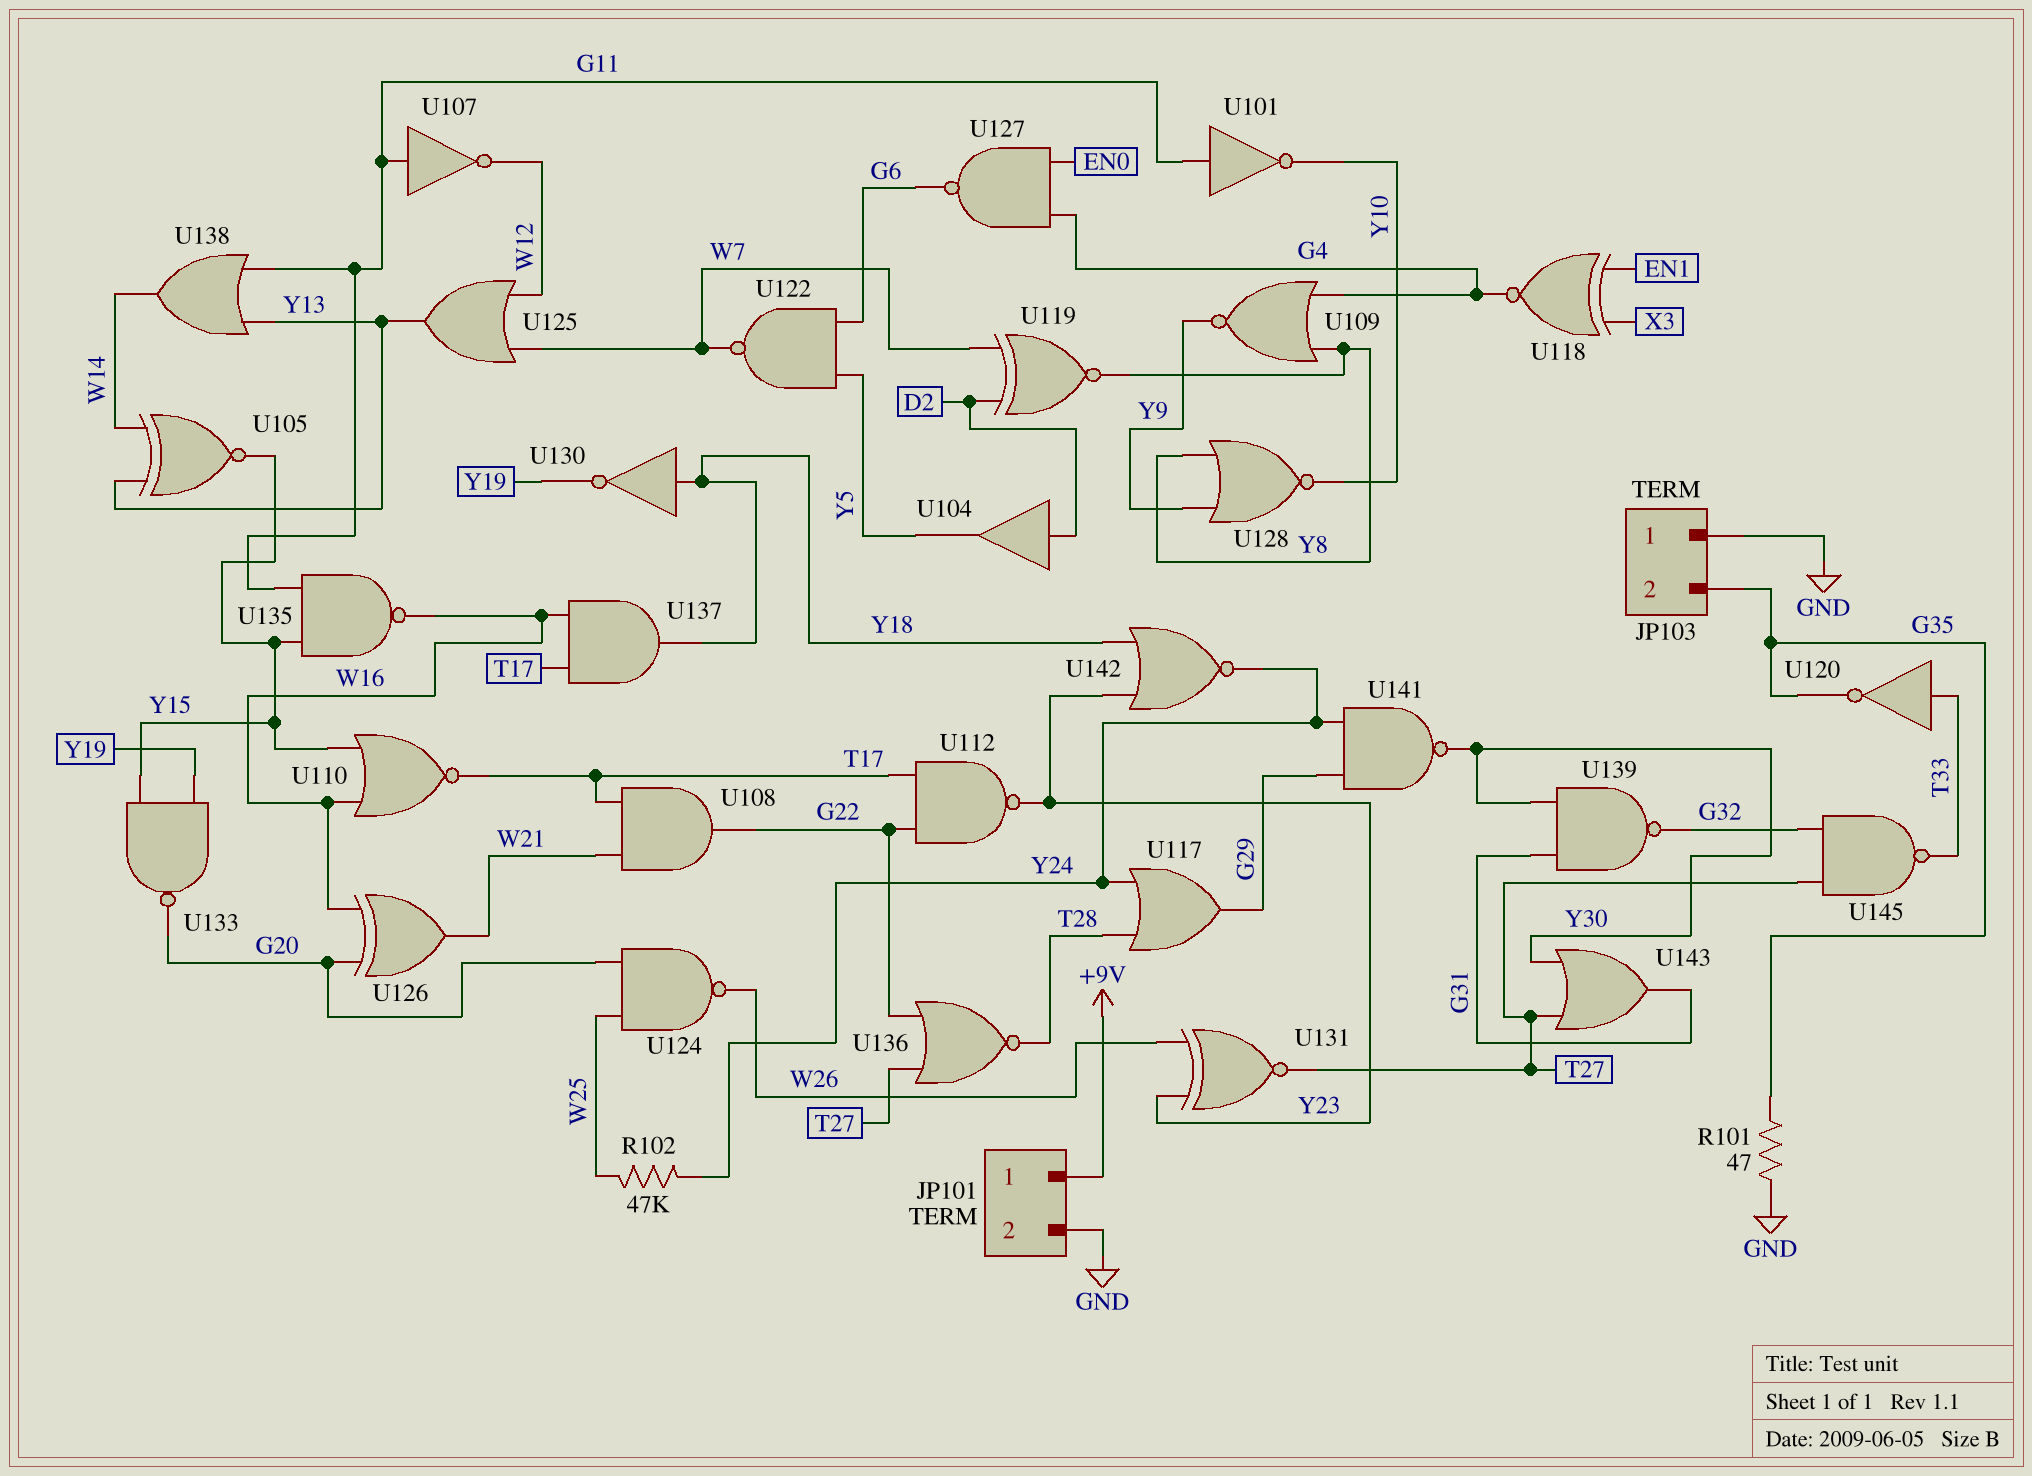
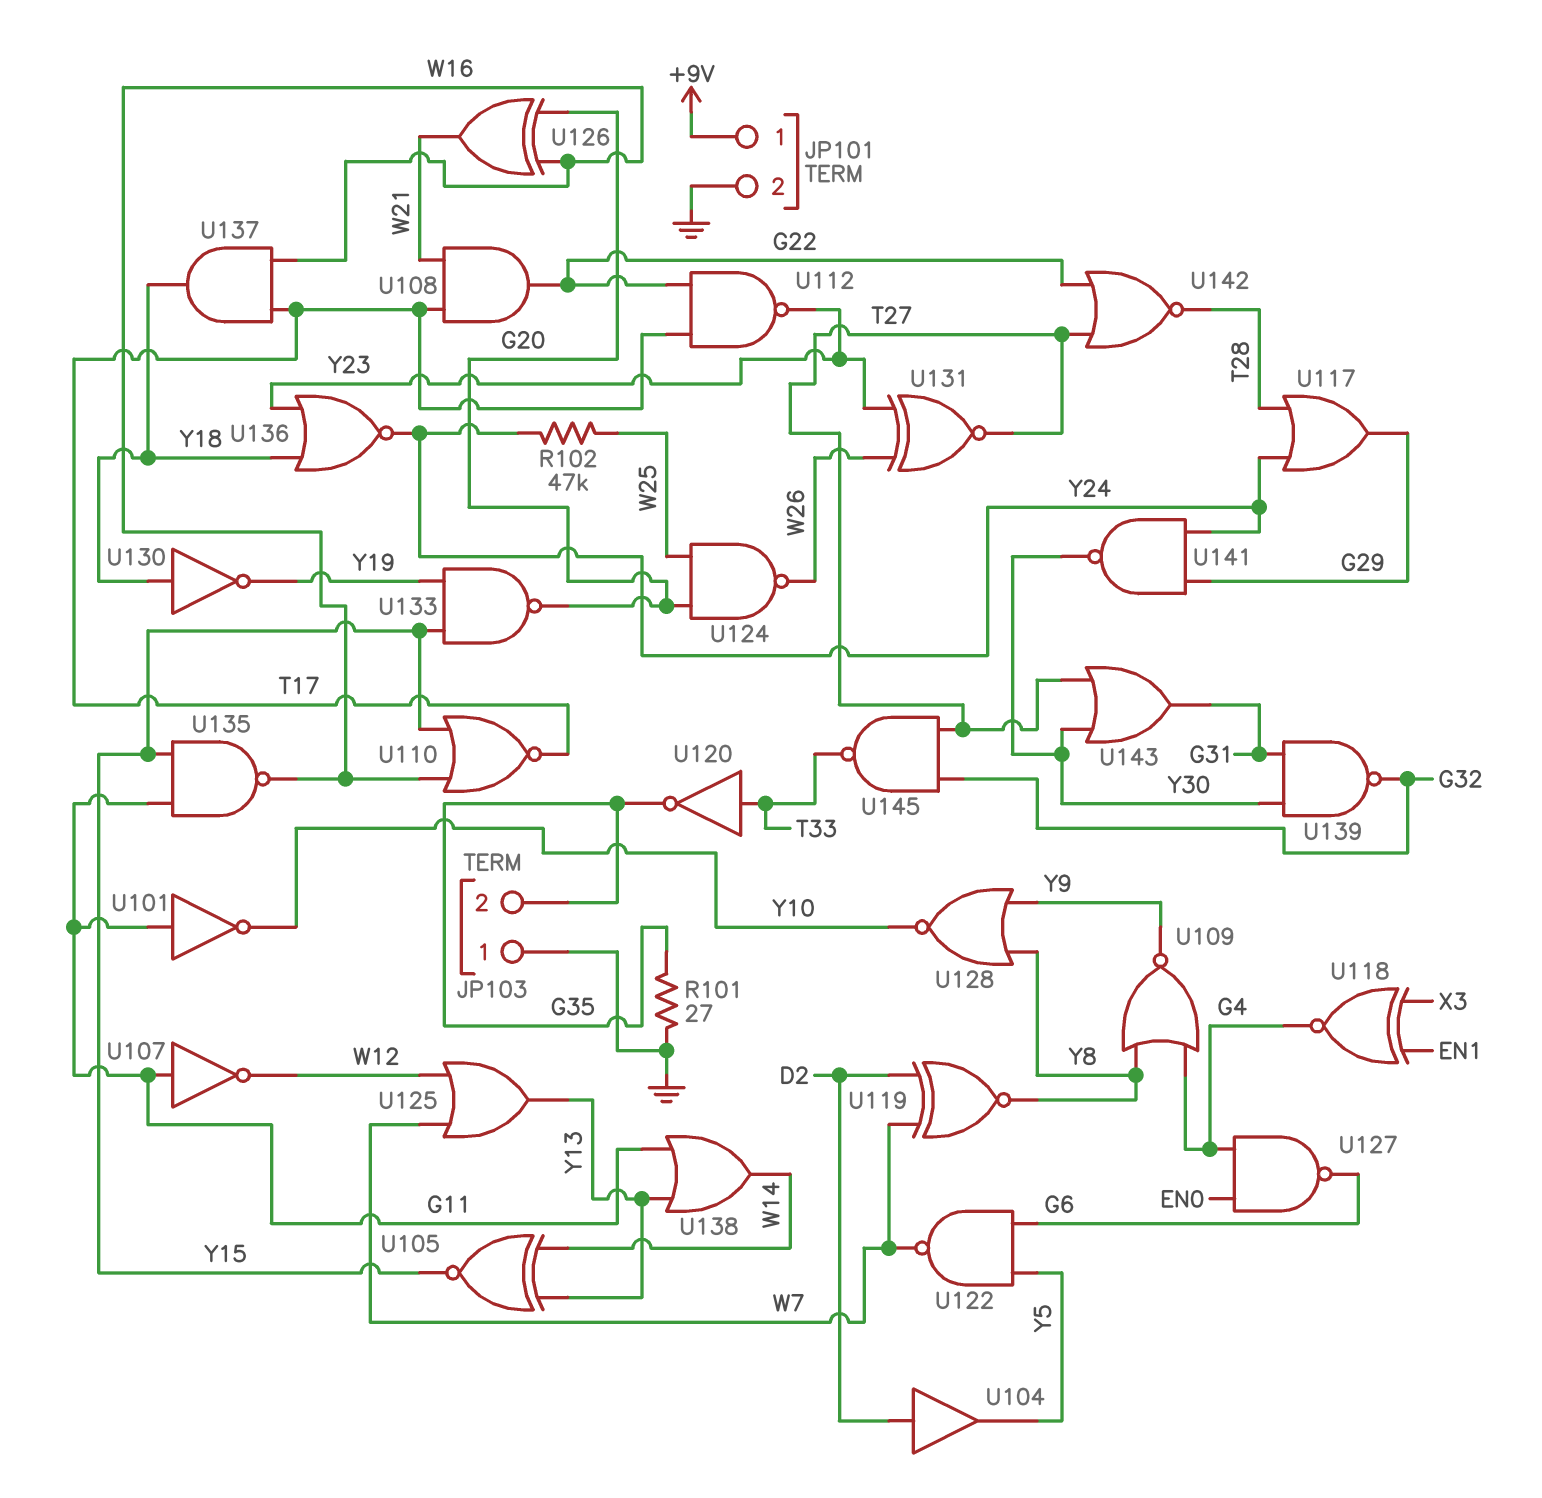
R101: 47 (G35, GND) -> 27 (G35, GND)
U136: NOR (in G22, in T27, out T28) -> NOR (in Y18, in Y23, out Y24)
U142: NOR (in Y18, in Y23, out Y24) -> NOR (in G22, in T27, out T28)

